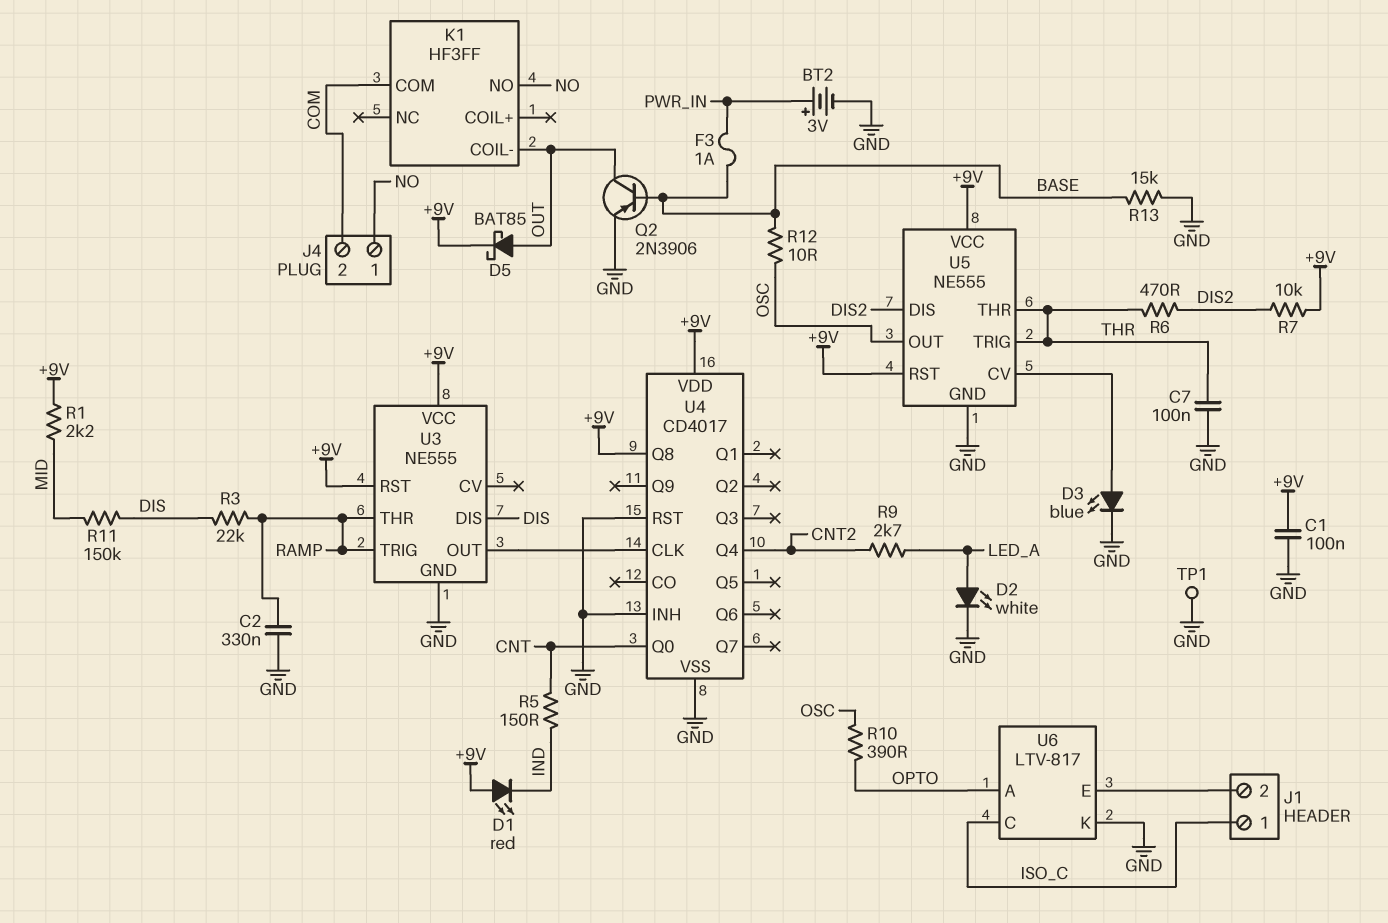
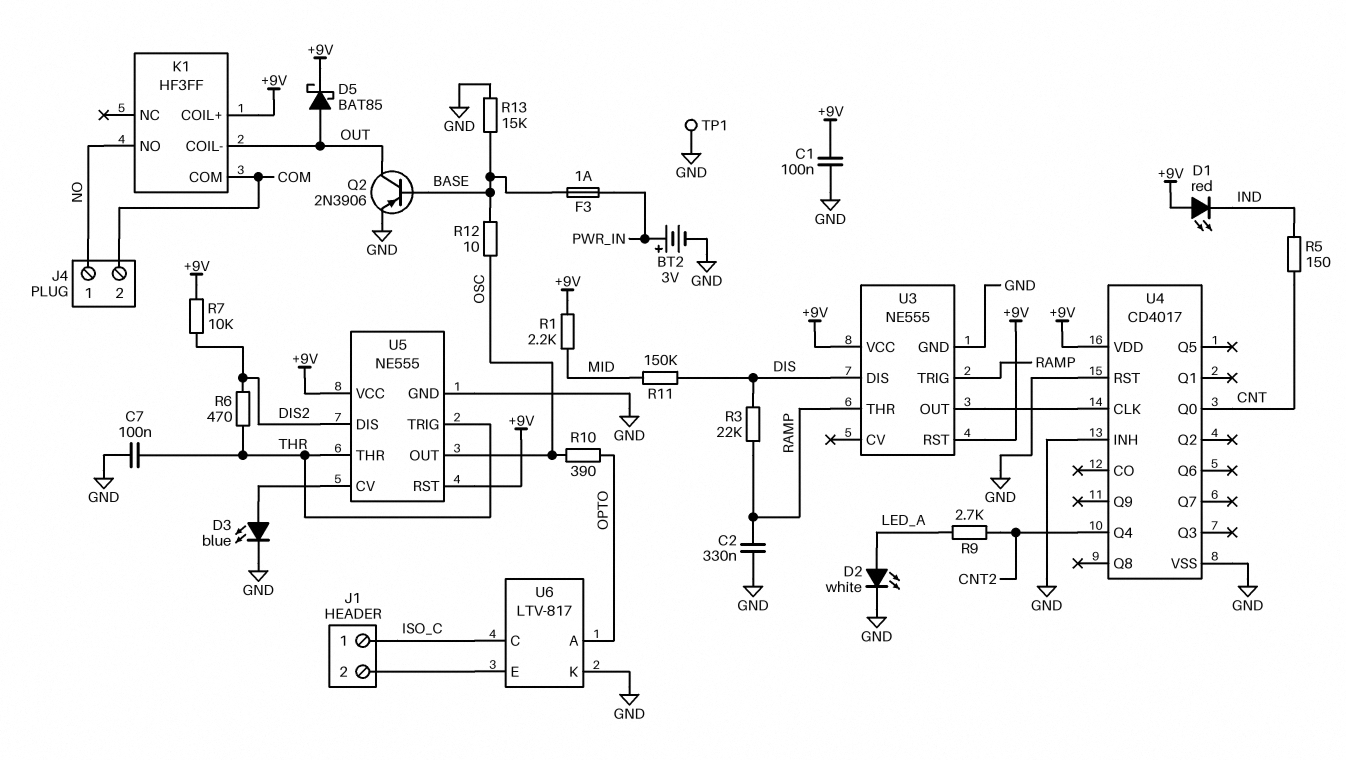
K1 pin COIL+: none -> +9V
U4 pin Q8: +9V -> none

